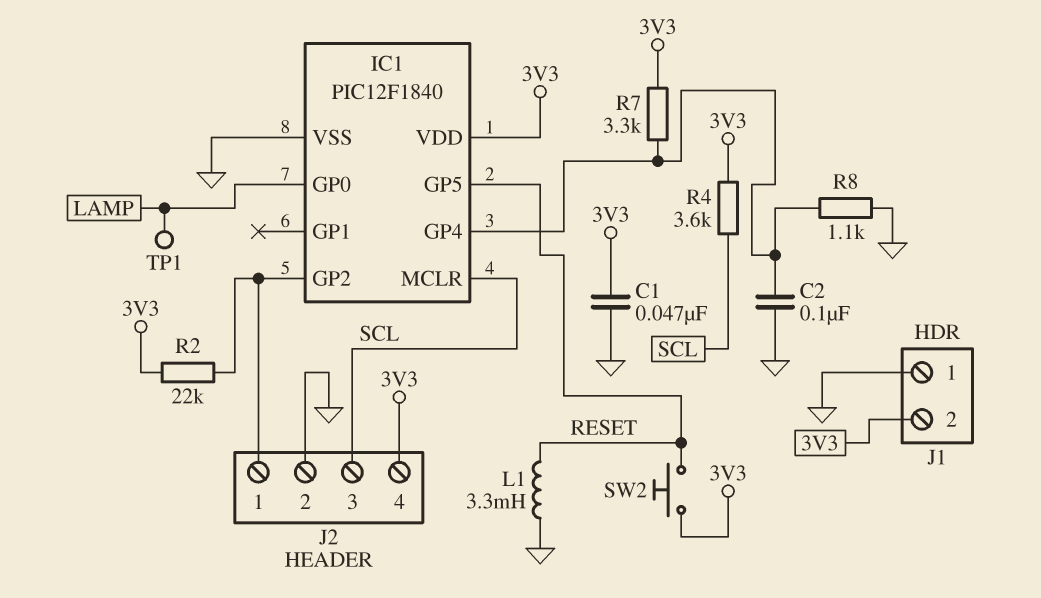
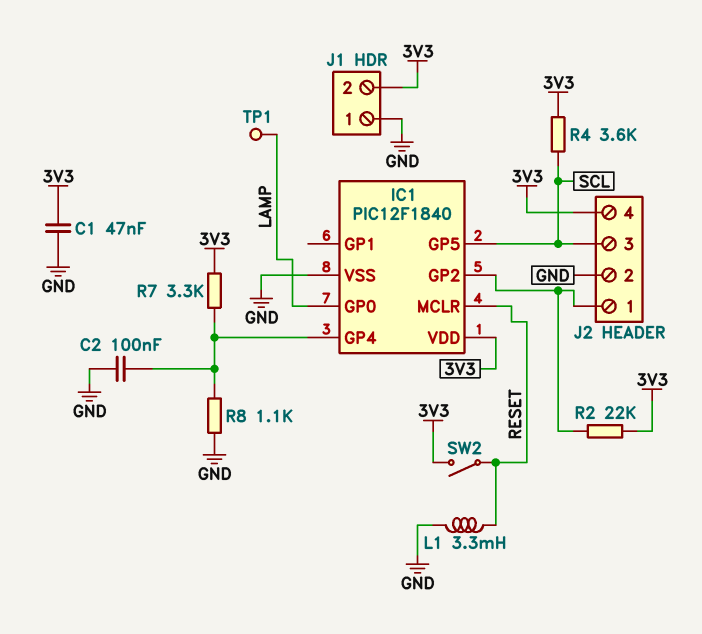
IC1 pin GP5: RESET -> SCL
IC1 pin MCLR: SCL -> RESET
SW2: button (3V3, RESET) -> switch (3V3, RESET)

